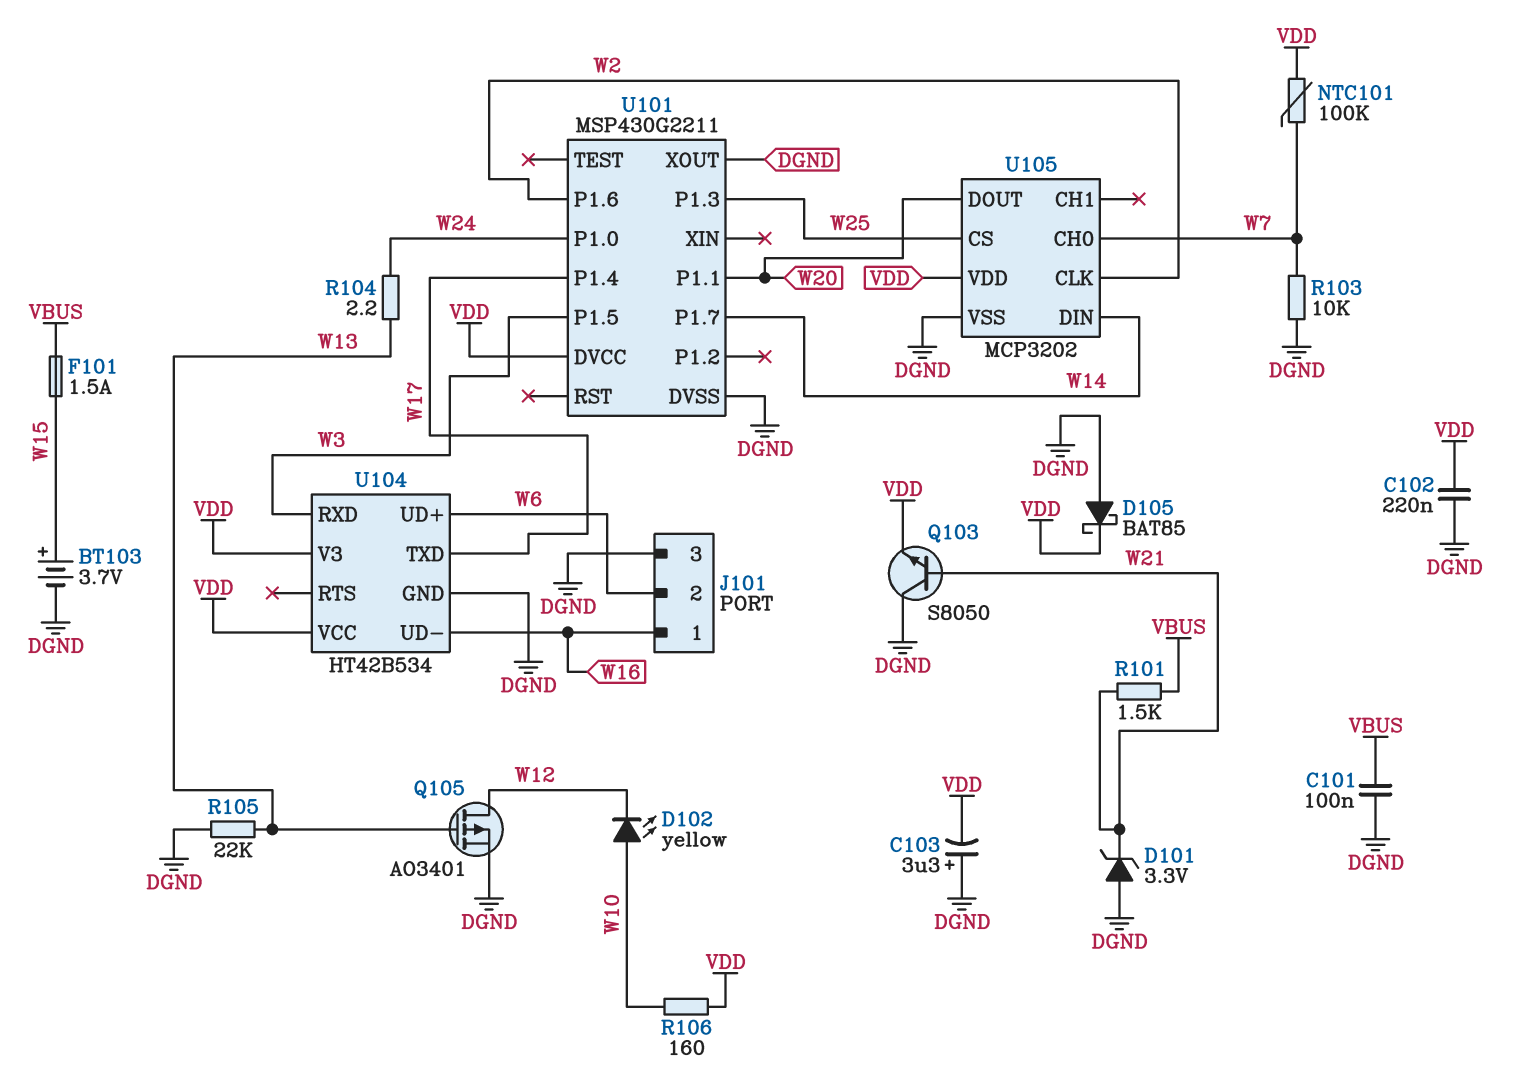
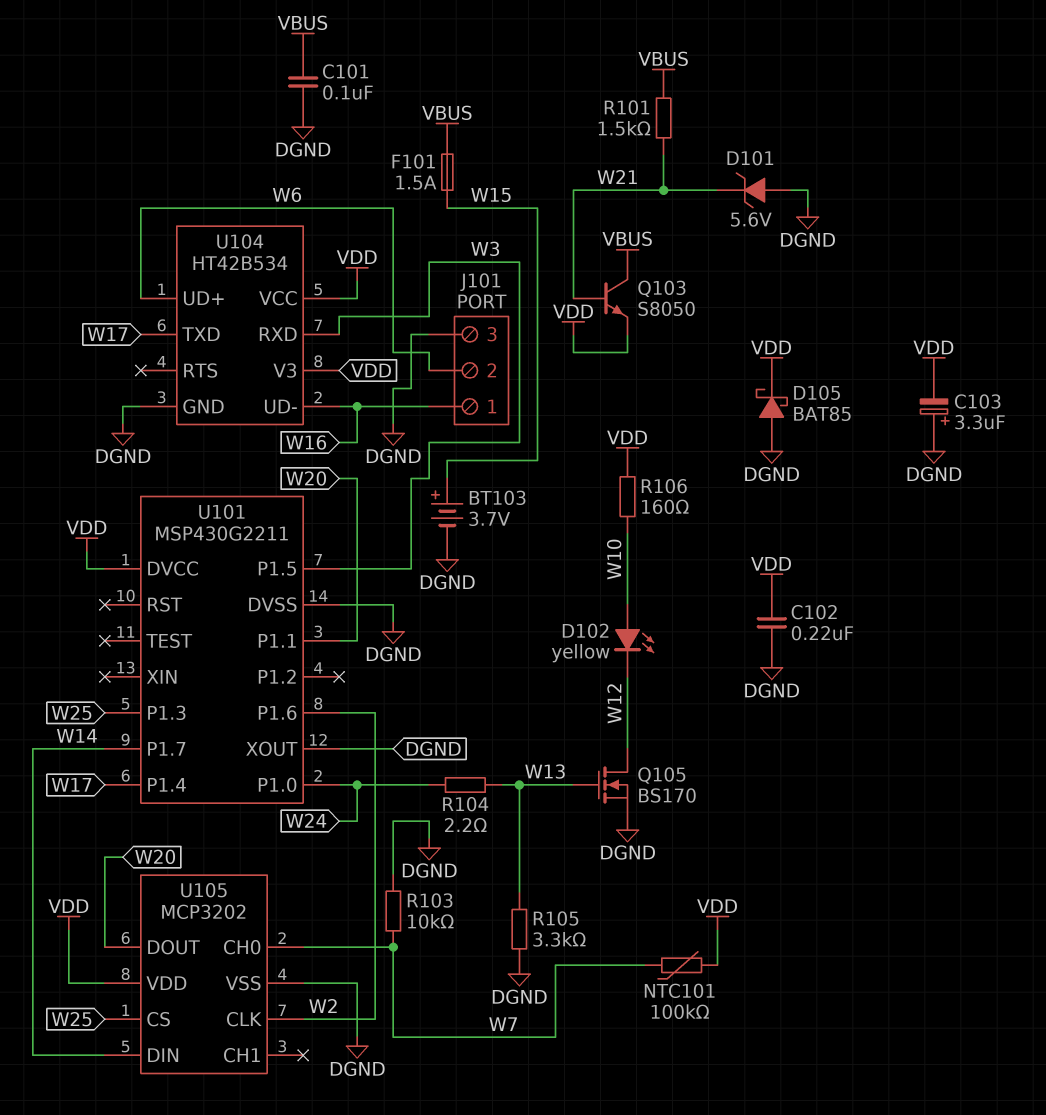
D101: zener 3.3V (A DGND, K W21) -> zener 5.6V (A DGND, K W21)
Q103: NPN S8050 (B W21, C DGND, E VDD) -> NPN S8050 (B W21, C VBUS, E VDD)
Q105: PMOS AO3401 (G W13, D W12, S DGND) -> NMOS BS170 (G W13, D W12, S DGND)
R105: 22k (DGND, W13) -> 3.3k (DGND, W13)

